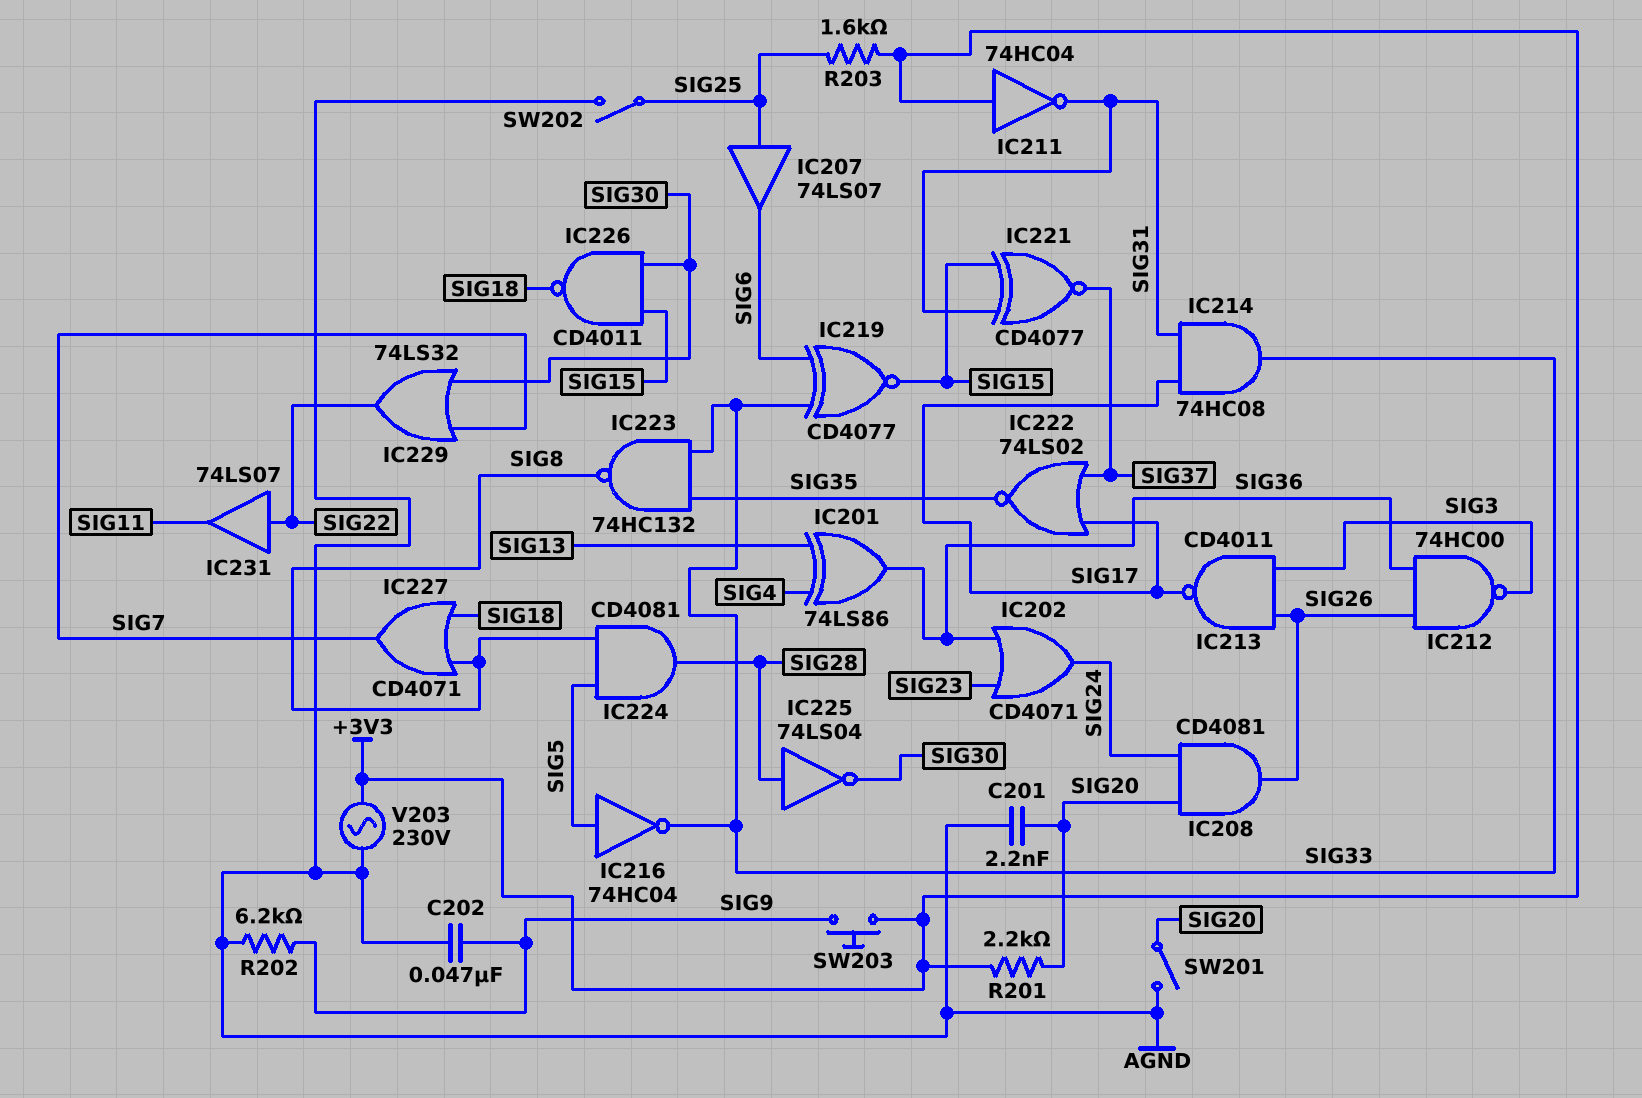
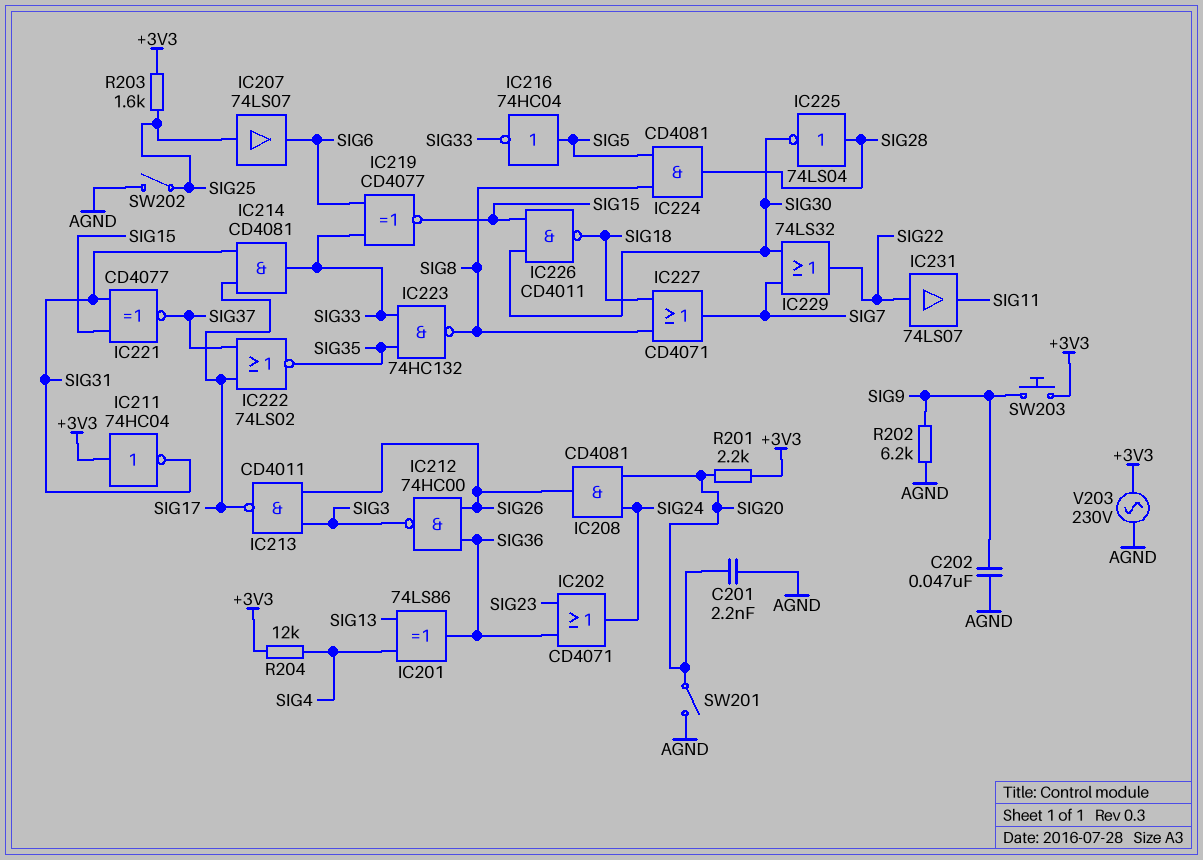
IC214: AND 74HC08 (in SIG17, in SIG31, out SIG33) -> AND CD4081 (in SIG17, in SIG31, out SIG33)
R204: none -> 12k (+3V3, SIG4)

